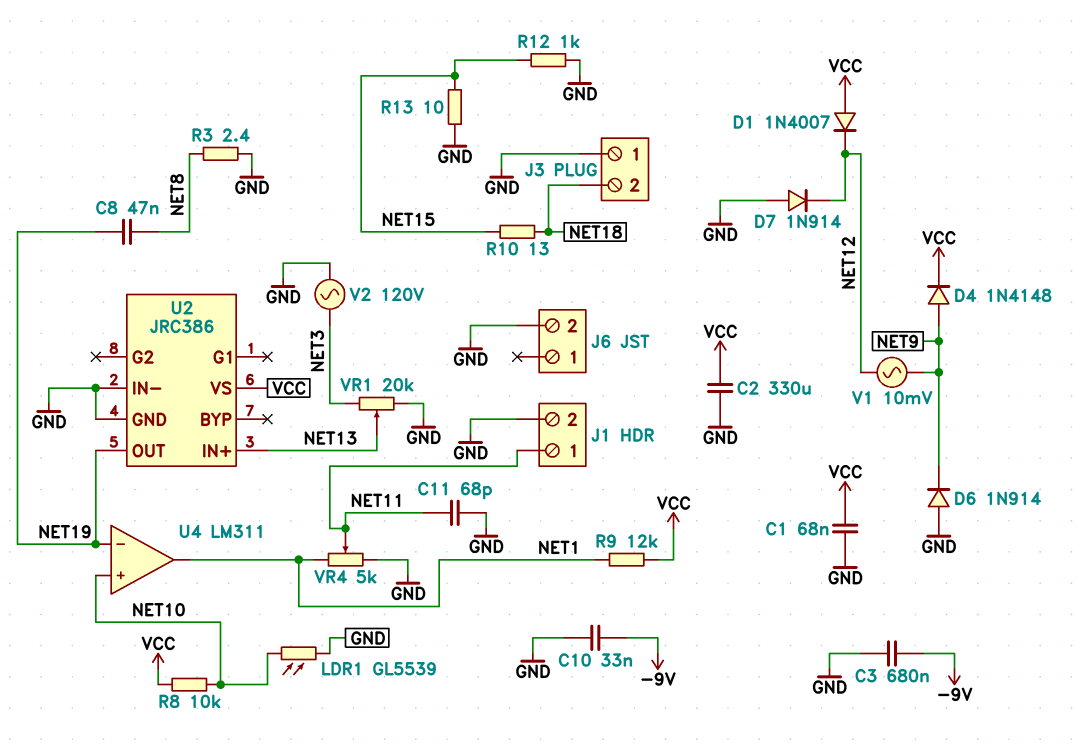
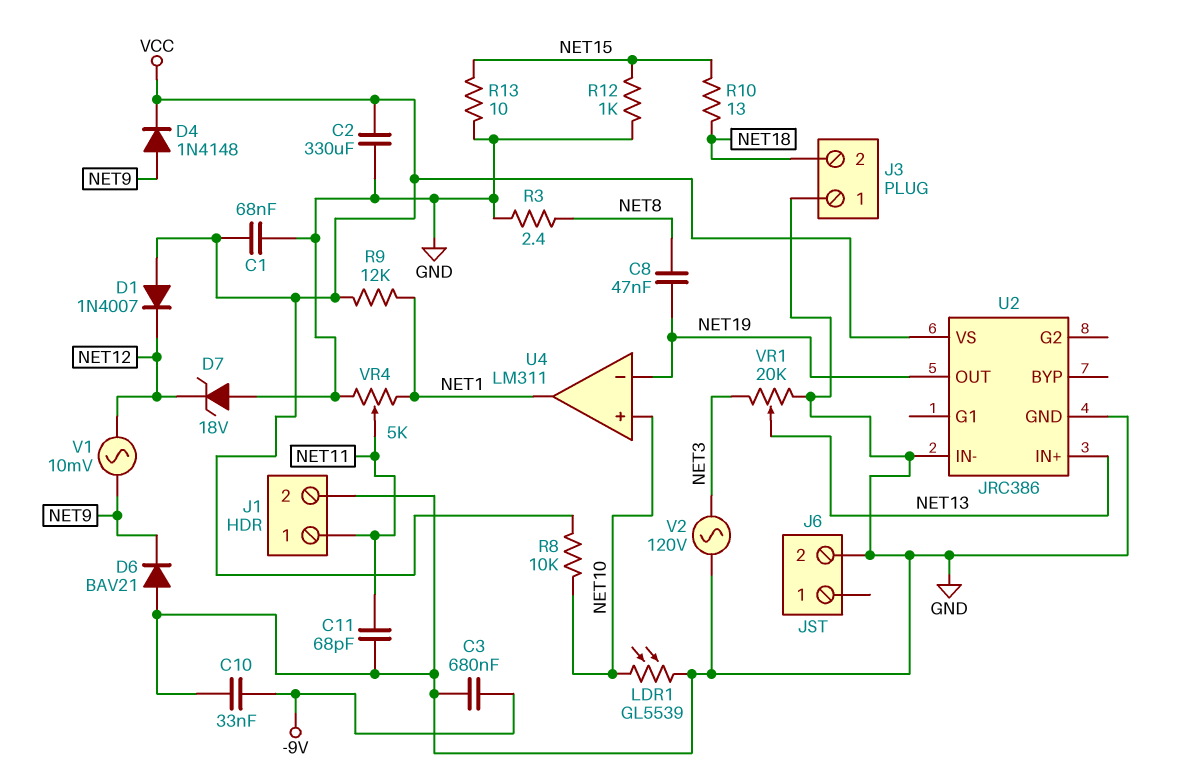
D6: diode 1N914 (A GND, K NET9) -> diode BAV21 (A GND, K NET9)
D7: diode 1N914 (A GND, K NET12) -> zener 18V (A GND, K NET12)

